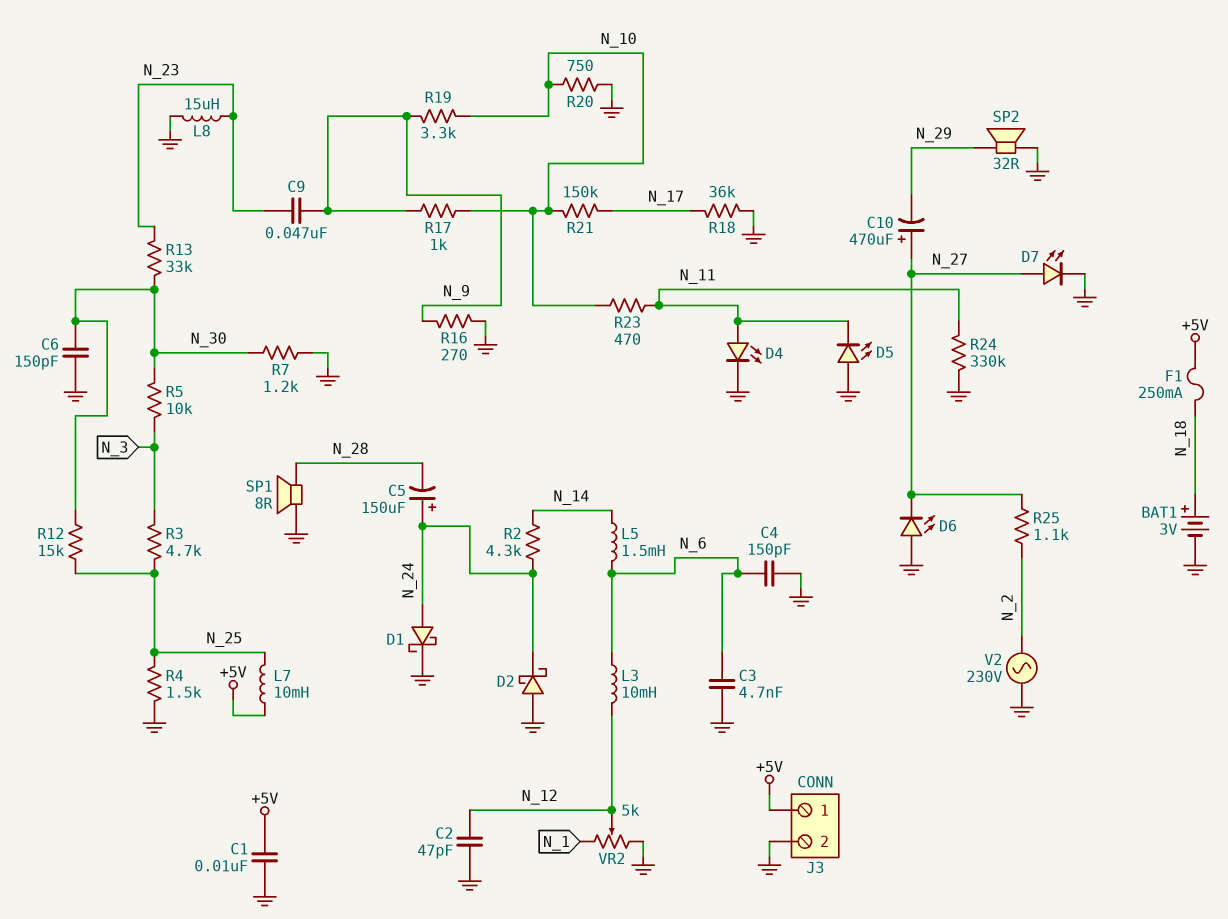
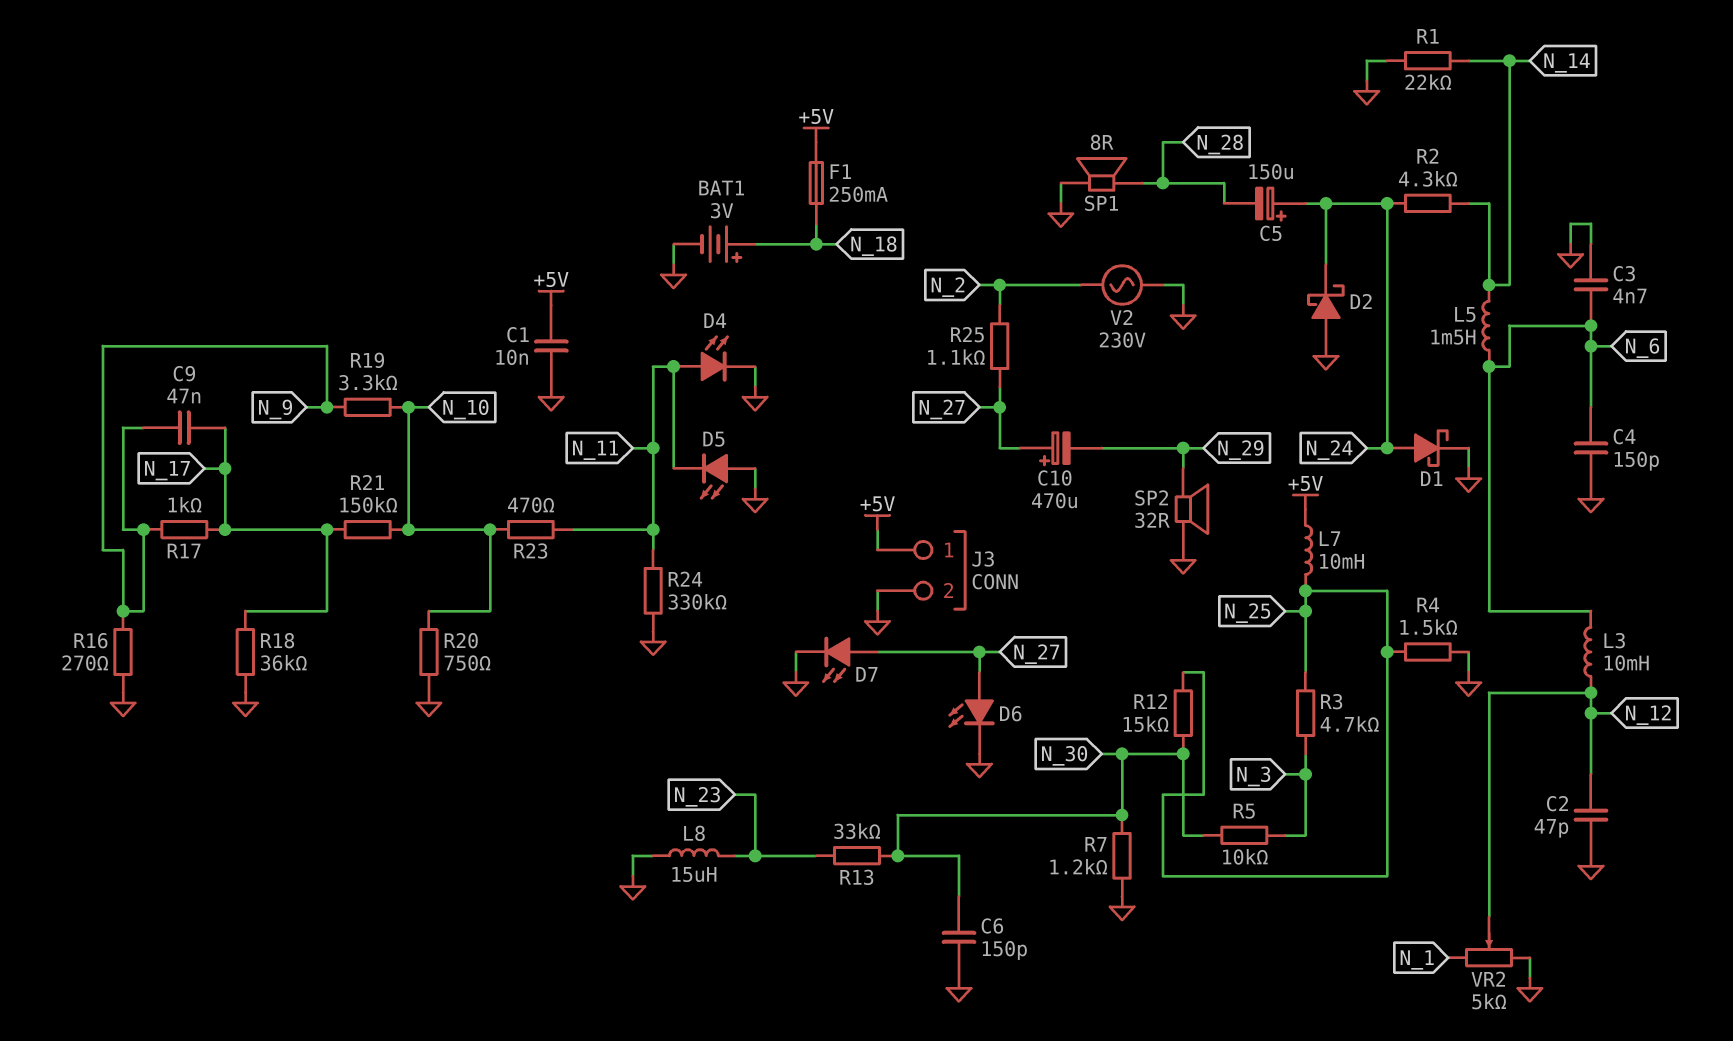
C9: 47nF (N_9, N_23) -> 47nF (N_9, N_17)
D6: LED (A GND, K N_27) -> LED (A N_27, K GND)
R1: none -> 22k (GND, N_14)
R17: 1k (N_9, N_10) -> 1k (N_9, N_17)

